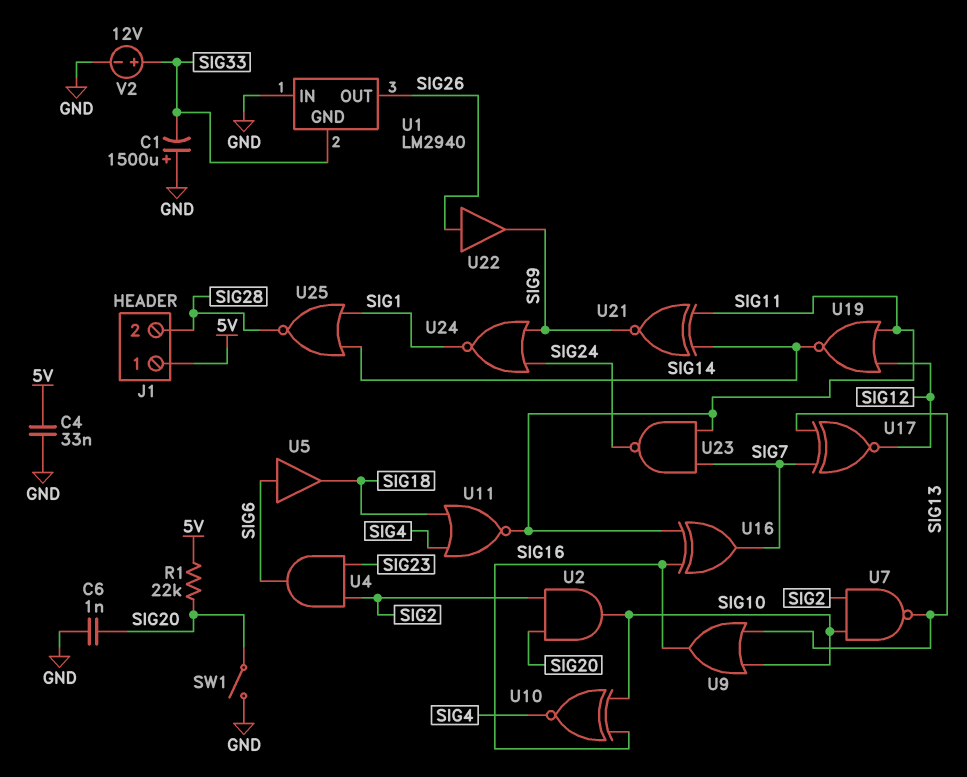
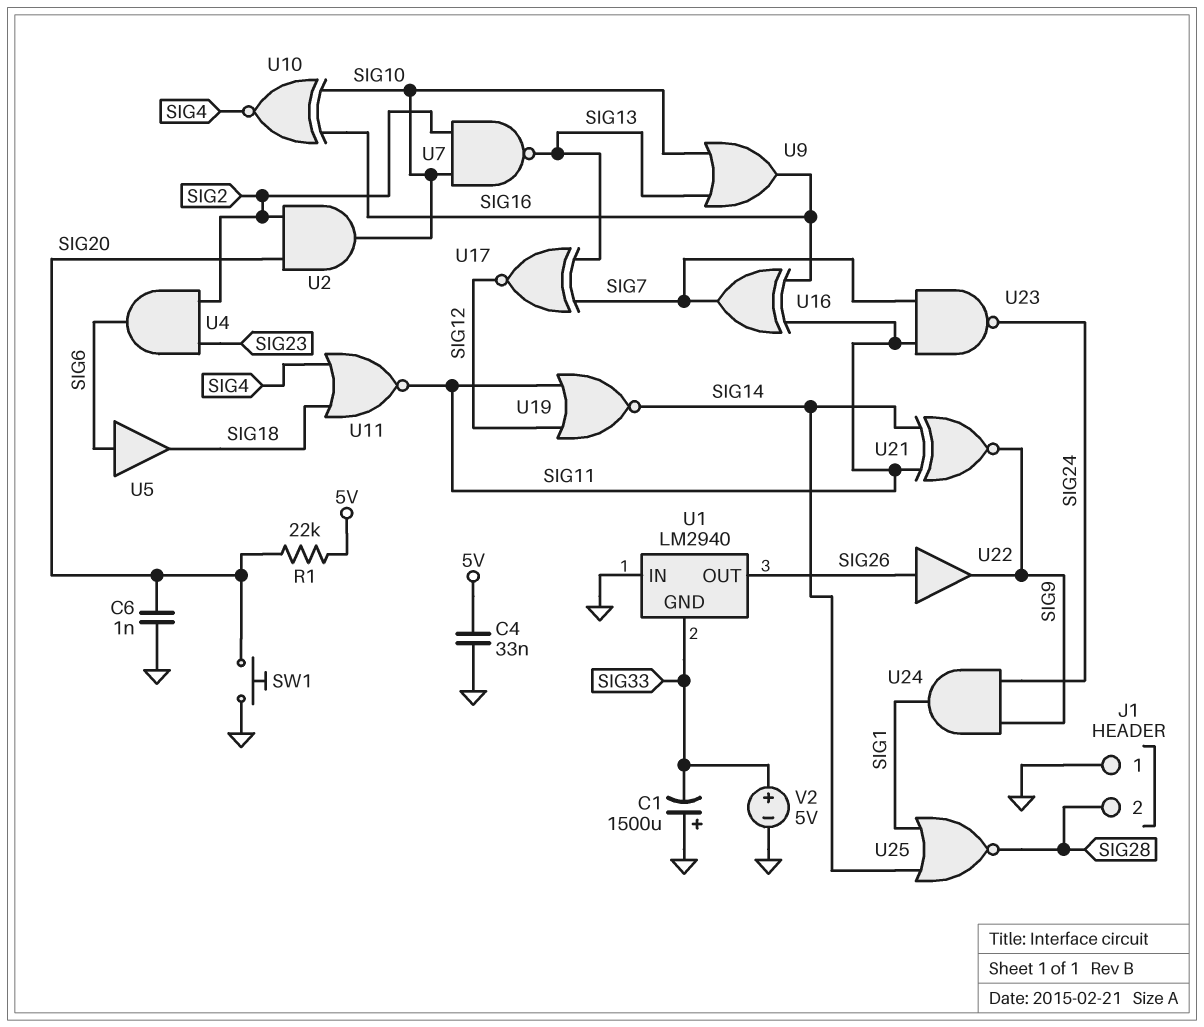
J1 pin 1: 5V -> GND
SW1: switch (GND, SIG20) -> button (GND, SIG20)
U24: NOR (in SIG9, in SIG24, out SIG1) -> AND (in SIG9, in SIG24, out SIG1)
V2: 12V (plus SIG33, minus GND) -> 5V (plus SIG33, minus GND)

